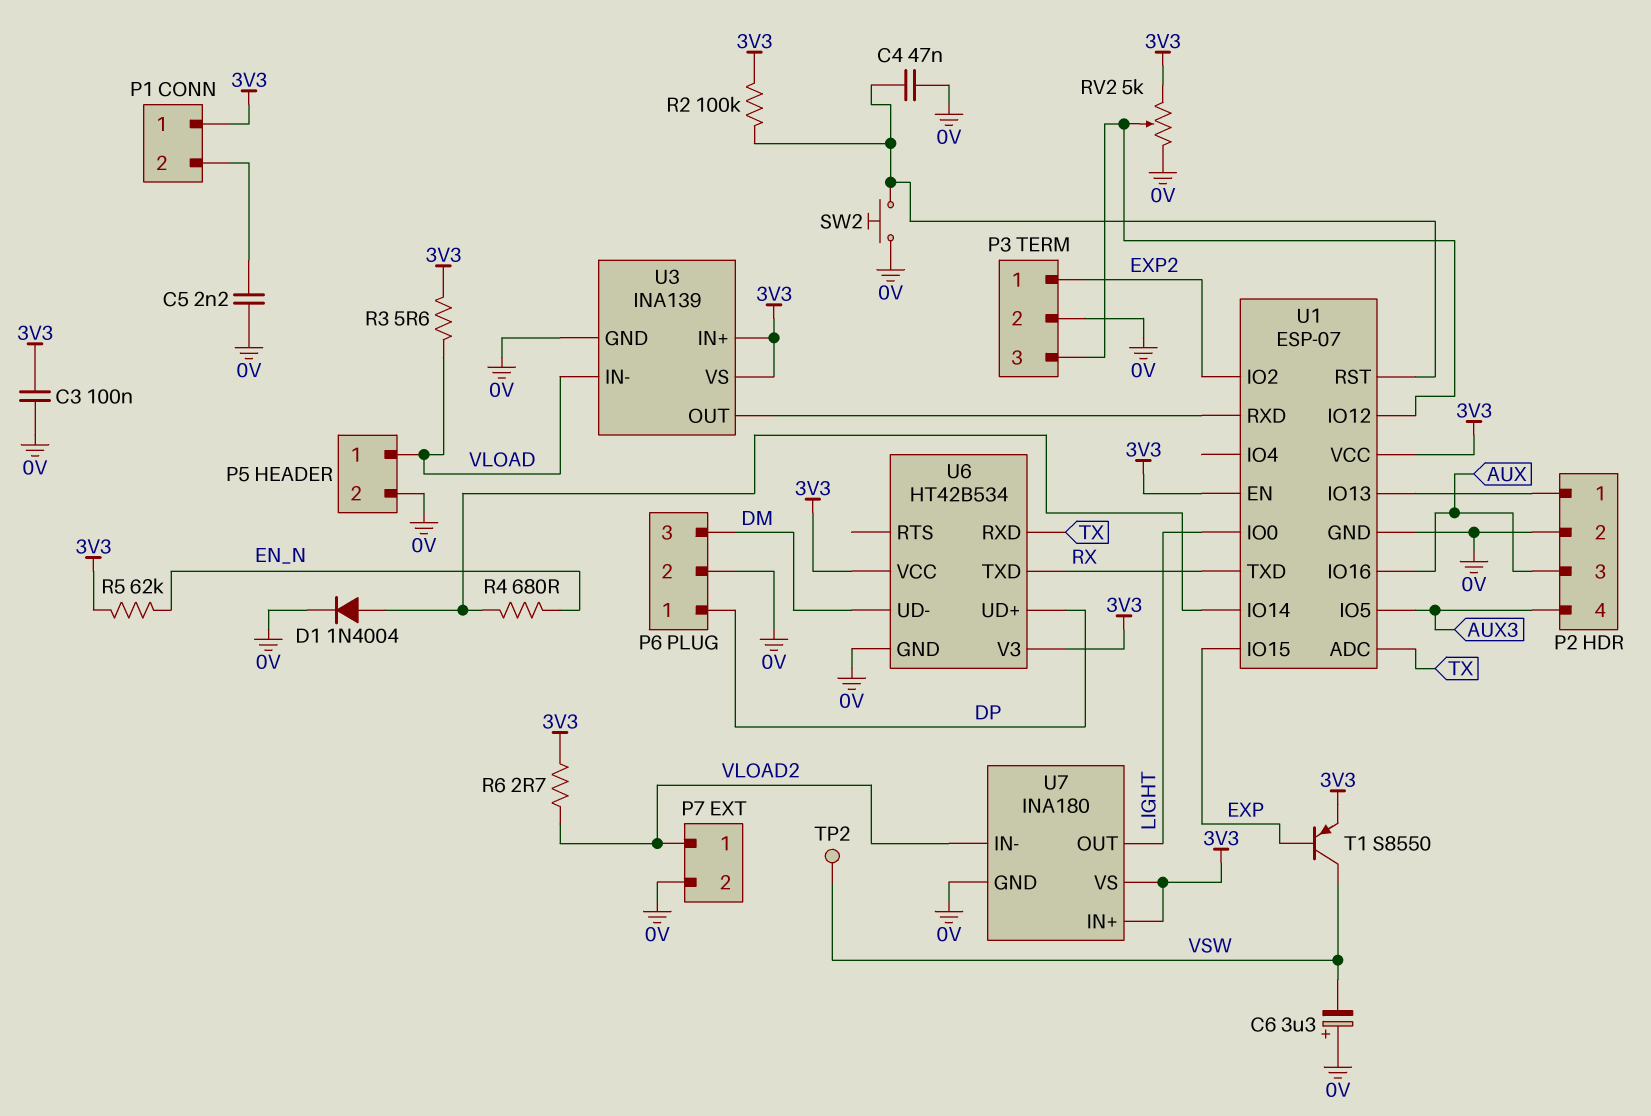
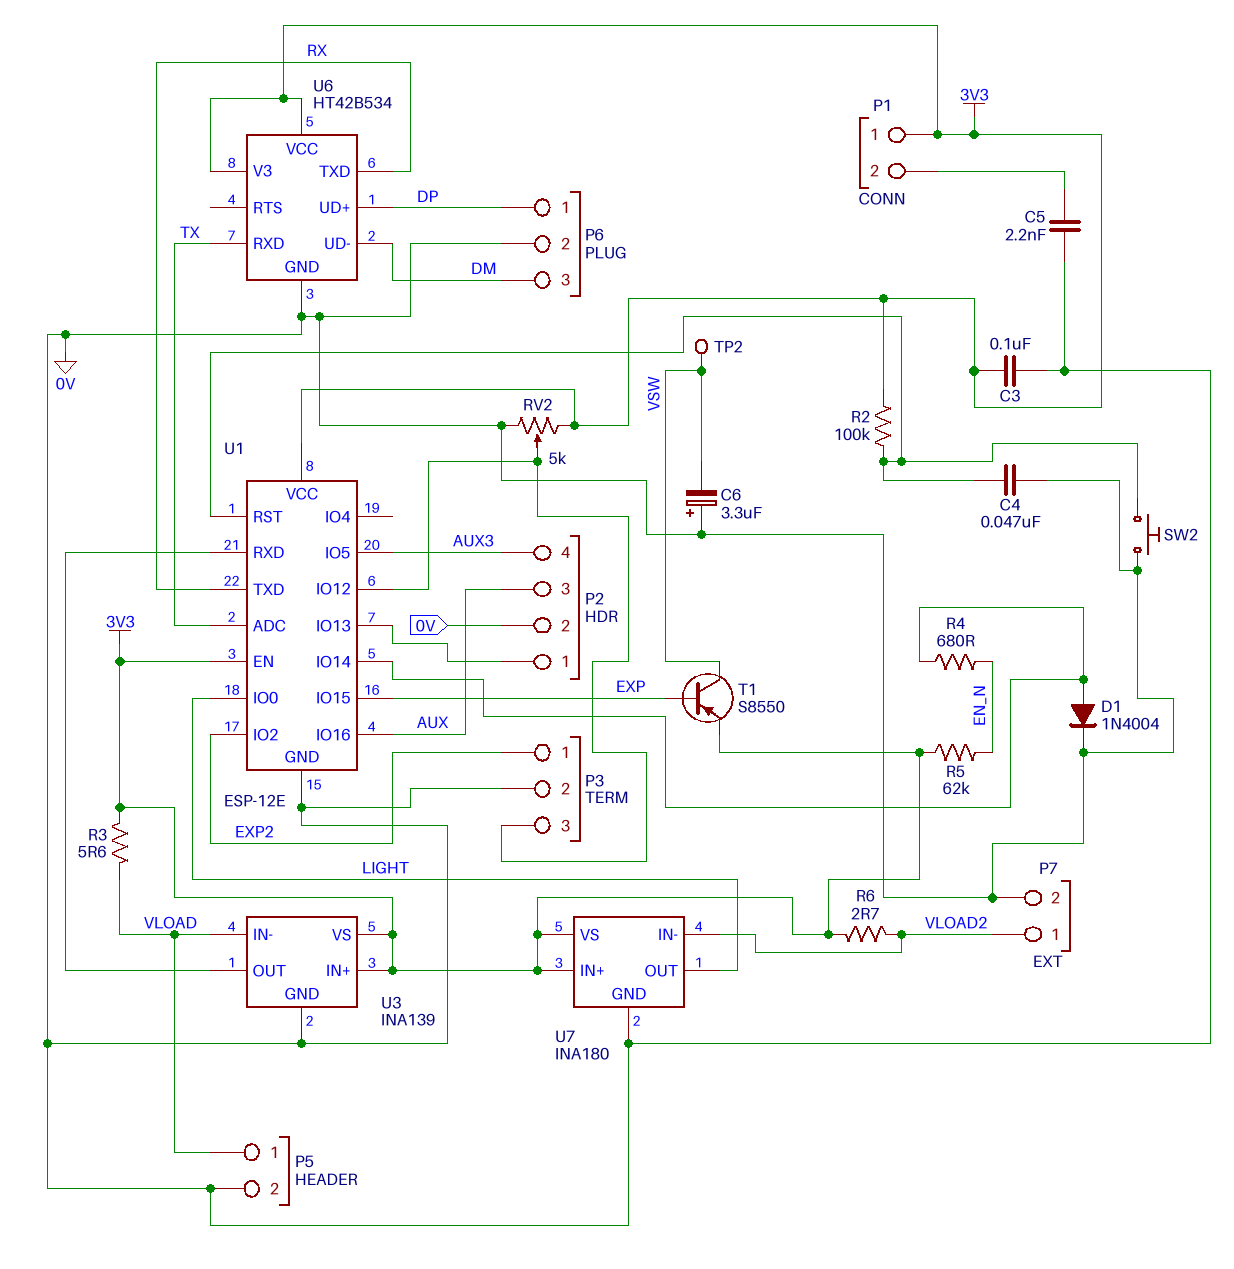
U1: ESP-07 -> ESP-12E

